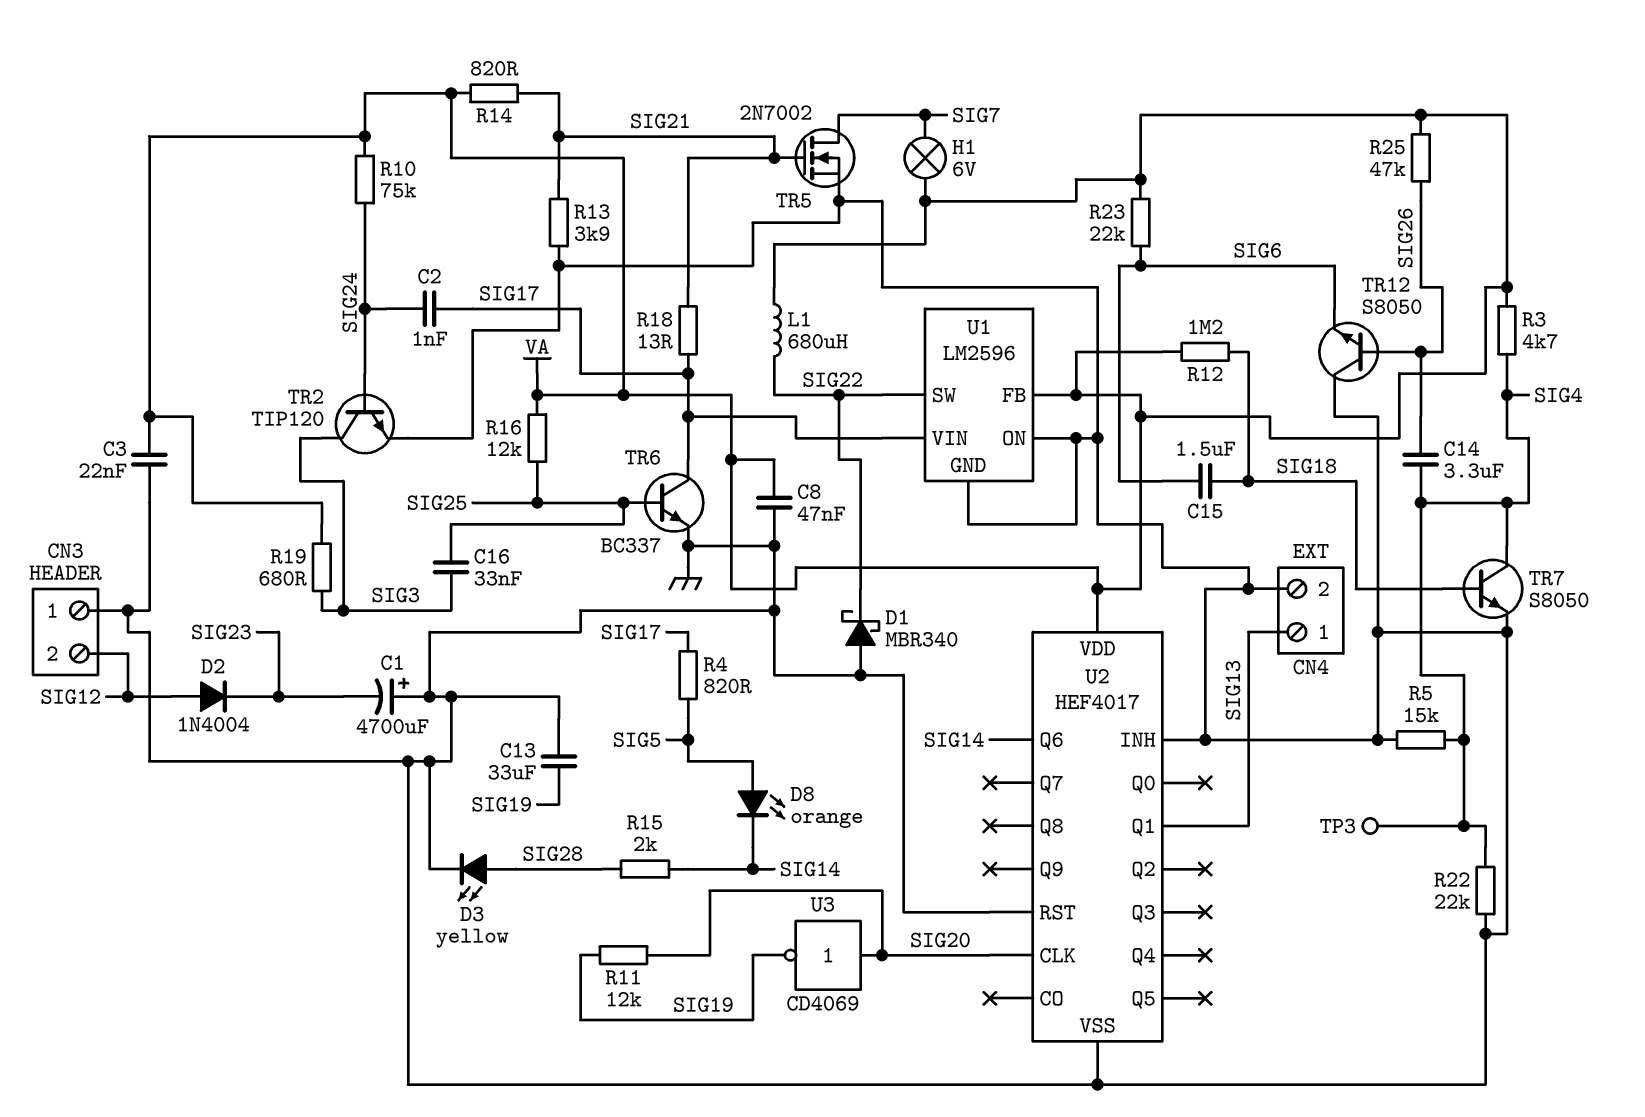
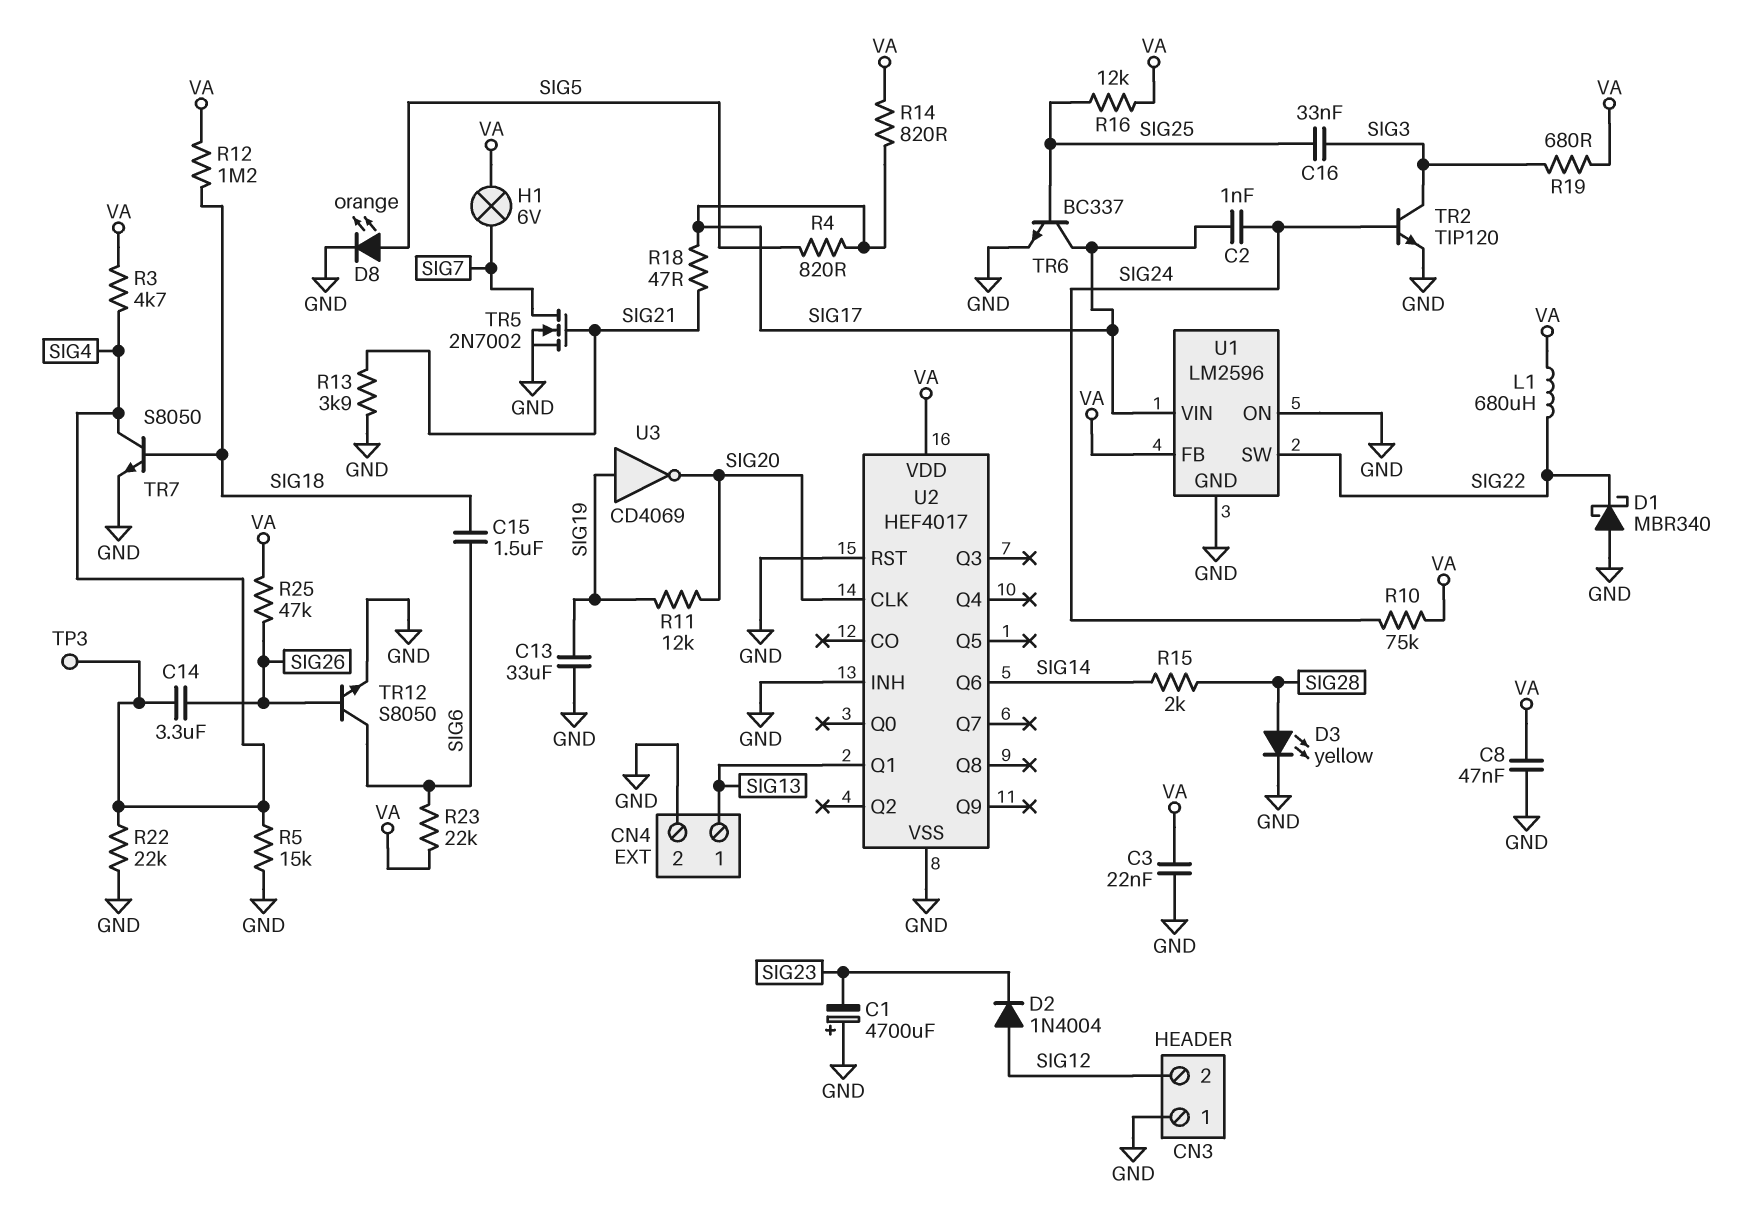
D8: LED orange (A SIG5, K SIG14) -> LED orange (A SIG5, K GND)
R14: 820 (SIG21, VA) -> 820 (SIG17, VA)
R18: 13 (SIG17, SIG21) -> 47 (SIG17, SIG21)
TR12: NPN S8050 (B SIG26, C GND, E SIG6) -> NPN S8050 (B SIG26, C SIG6, E GND)
U3: NOT CD4069 (in SIG20, out SIG19) -> NOT CD4069 (in SIG19, out SIG20)

